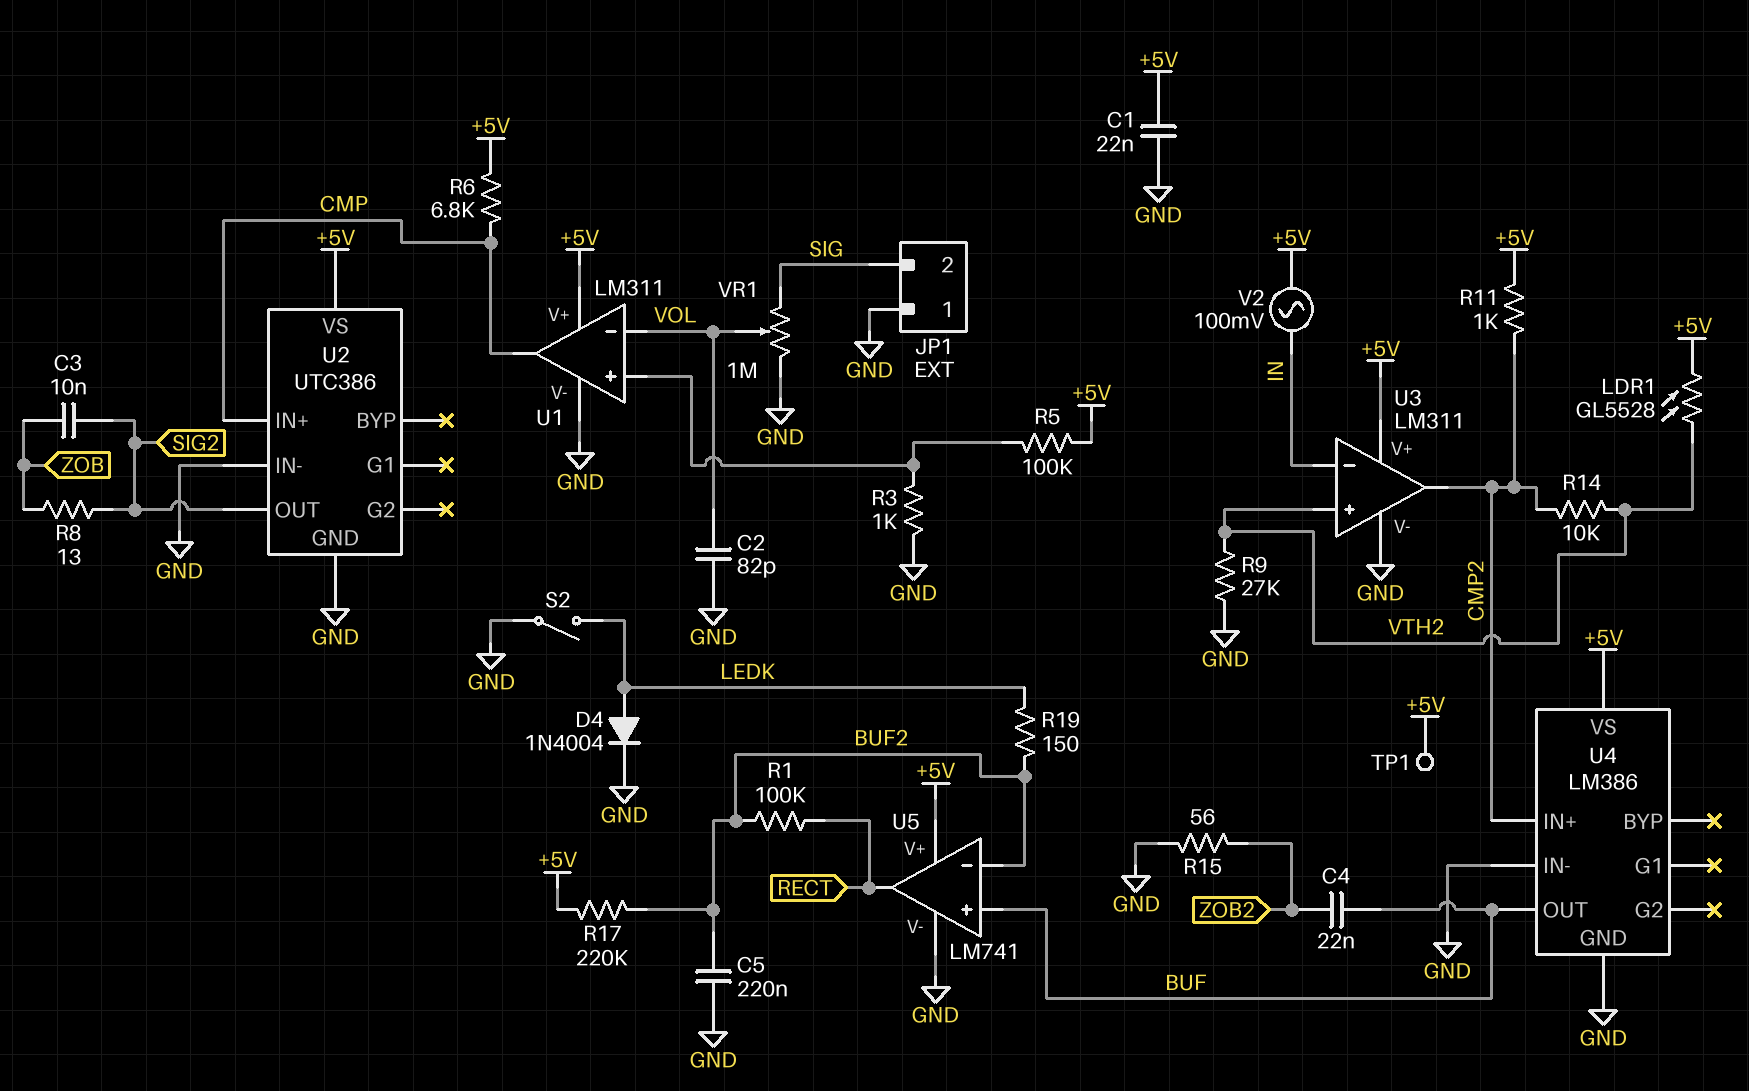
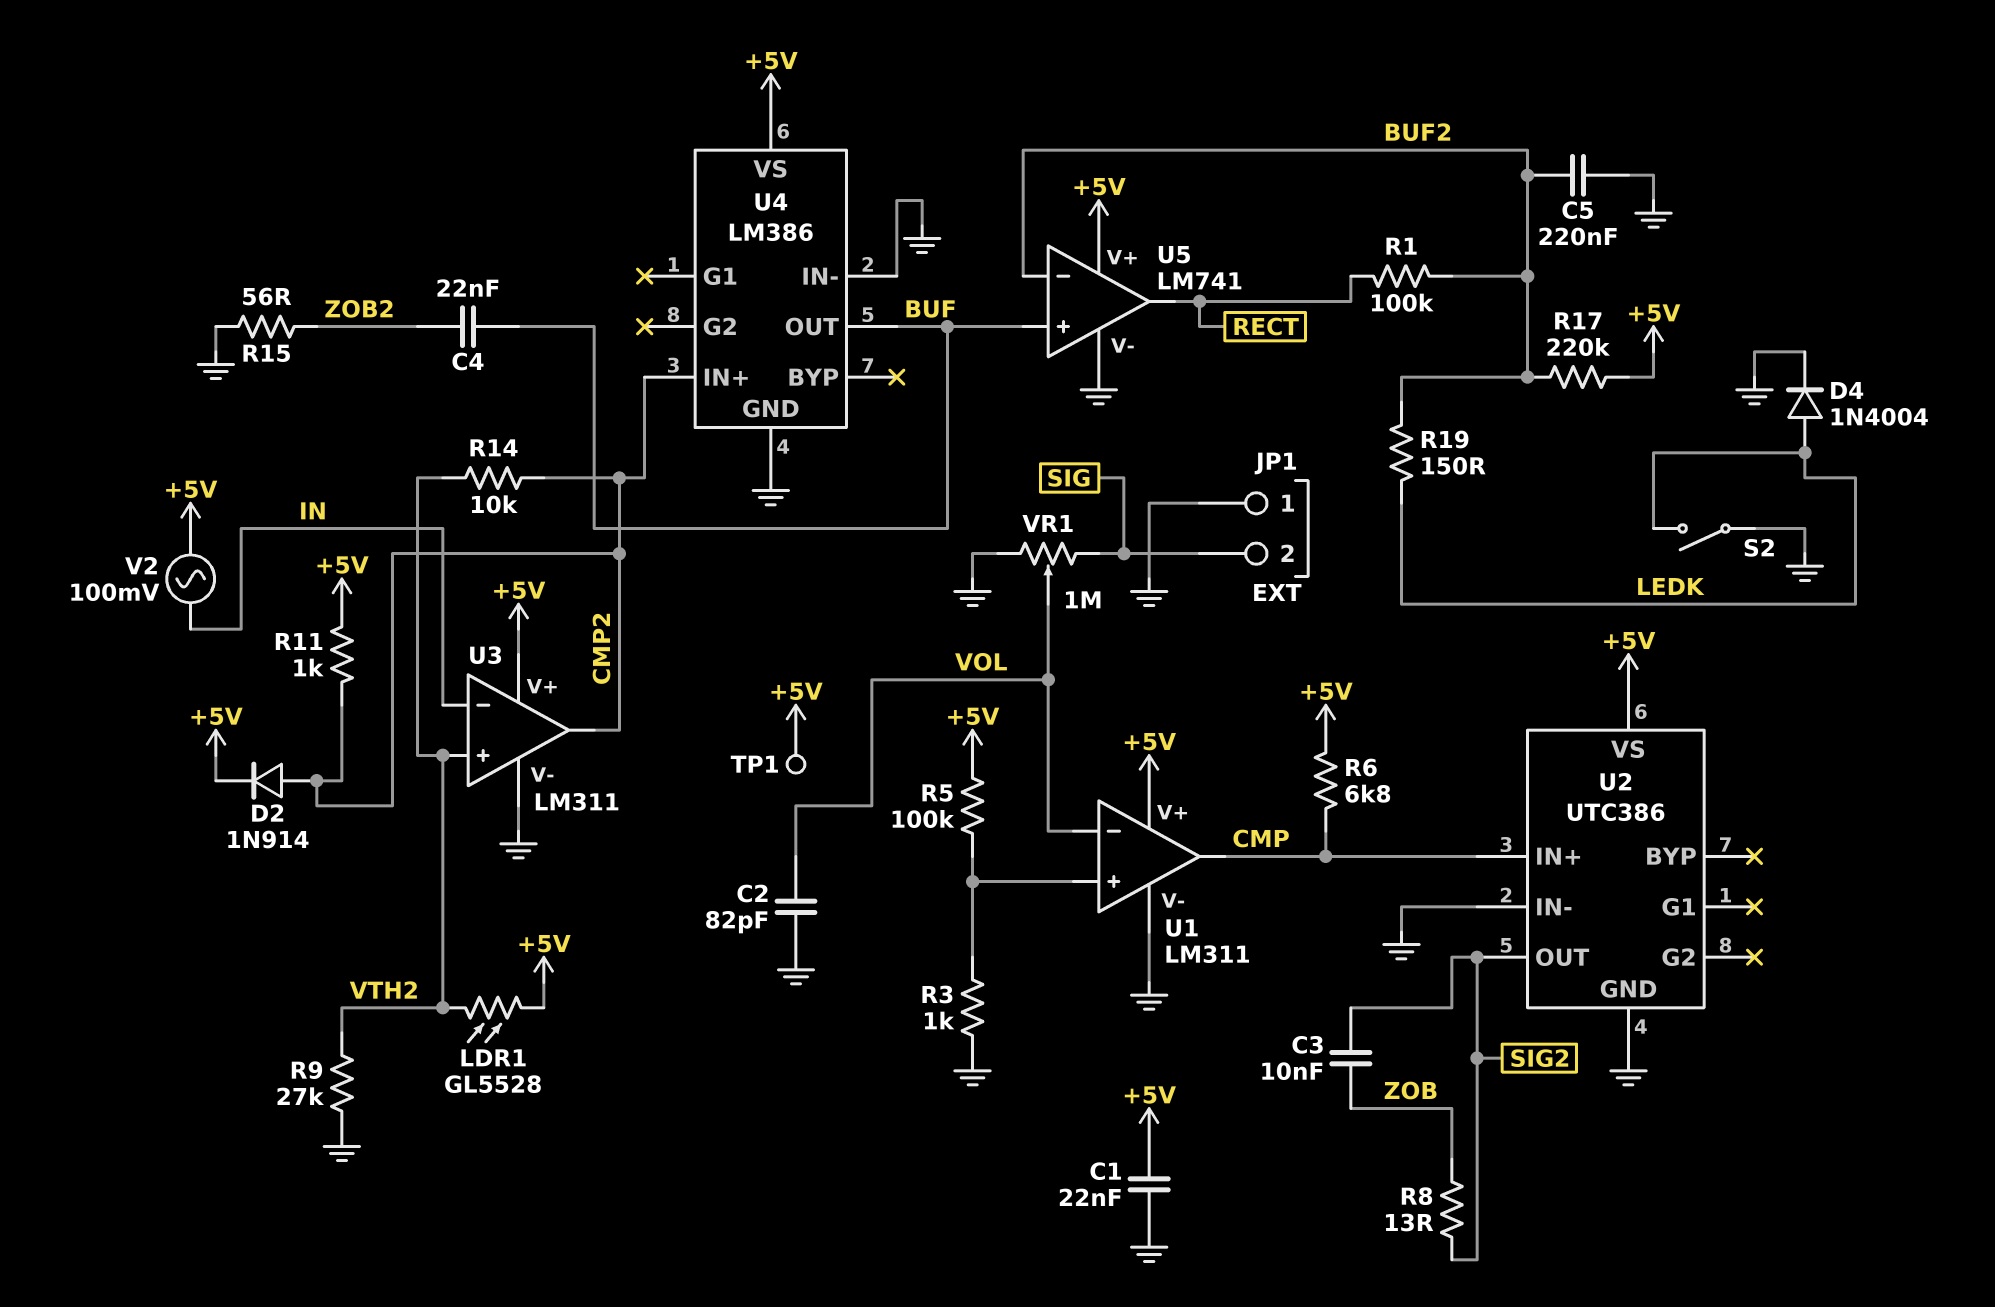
D2: none -> diode 1N914 (A CMP2, K +5V)

